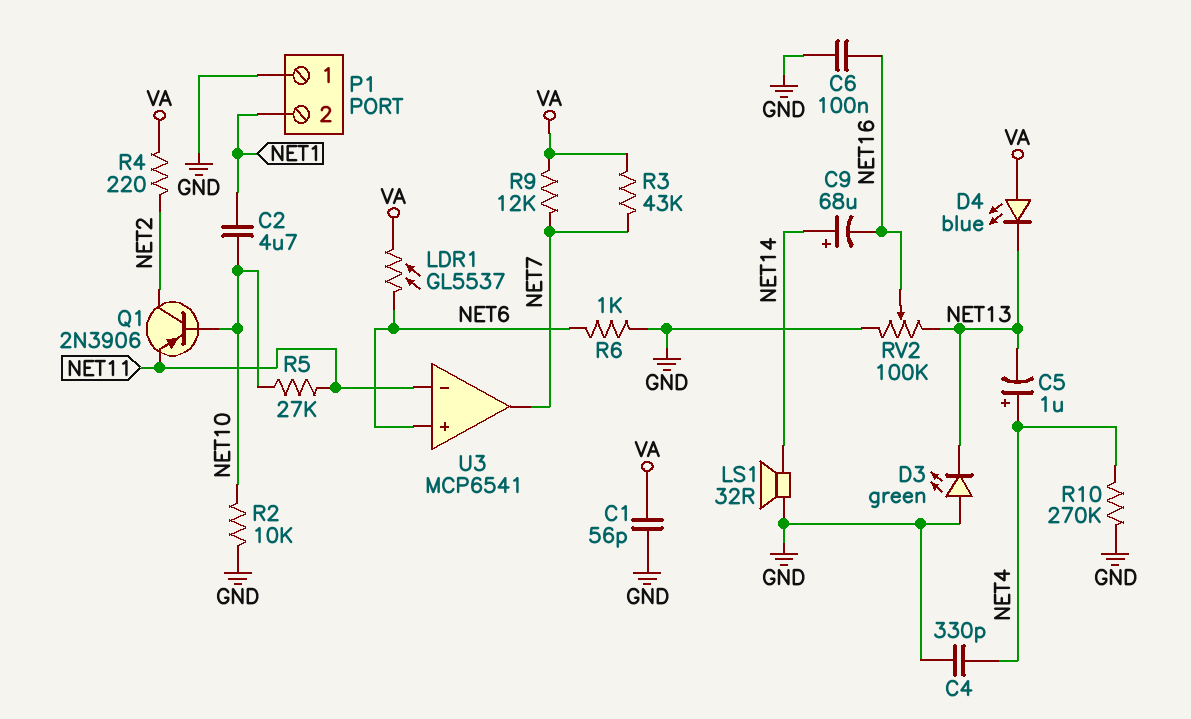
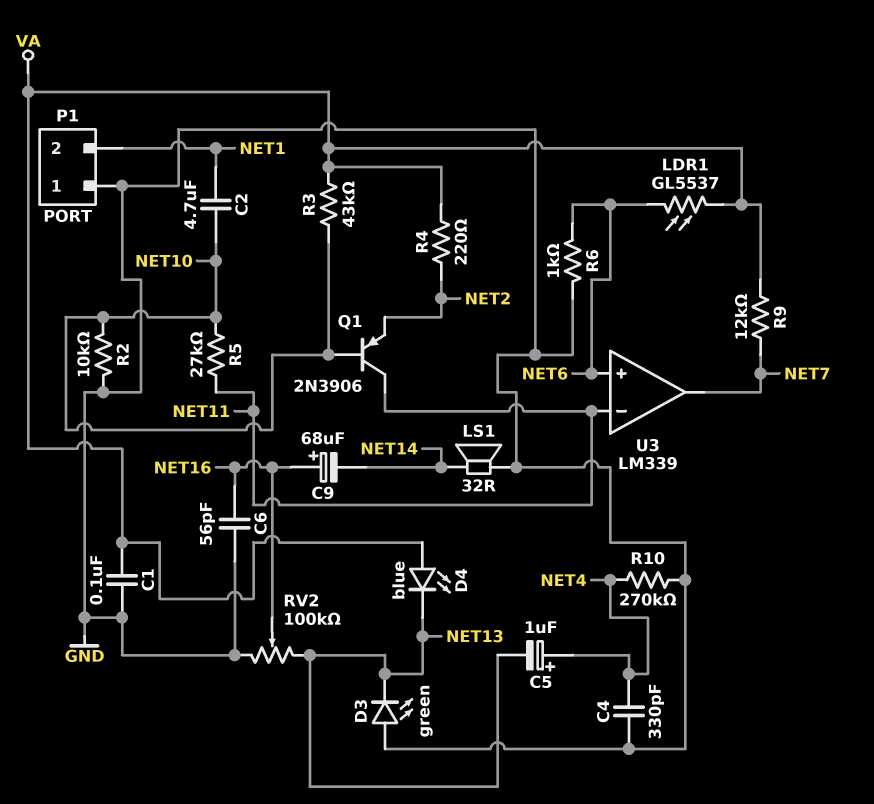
C1: 56pF (GND, VA) -> 100nF (GND, VA)
C6: 100nF (GND, NET16) -> 56pF (GND, NET16)
C9: 68uF (plus NET14, minus NET16) -> 68uF (plus NET16, minus NET14)
Q1: PNP 2N3906 (B NET10, C NET2, E NET11) -> PNP 2N3906 (B NET10, C NET11, E NET2)
R3: 43k (NET7, VA) -> 43k (NET10, VA)
U3: MCP6541 -> LM339

